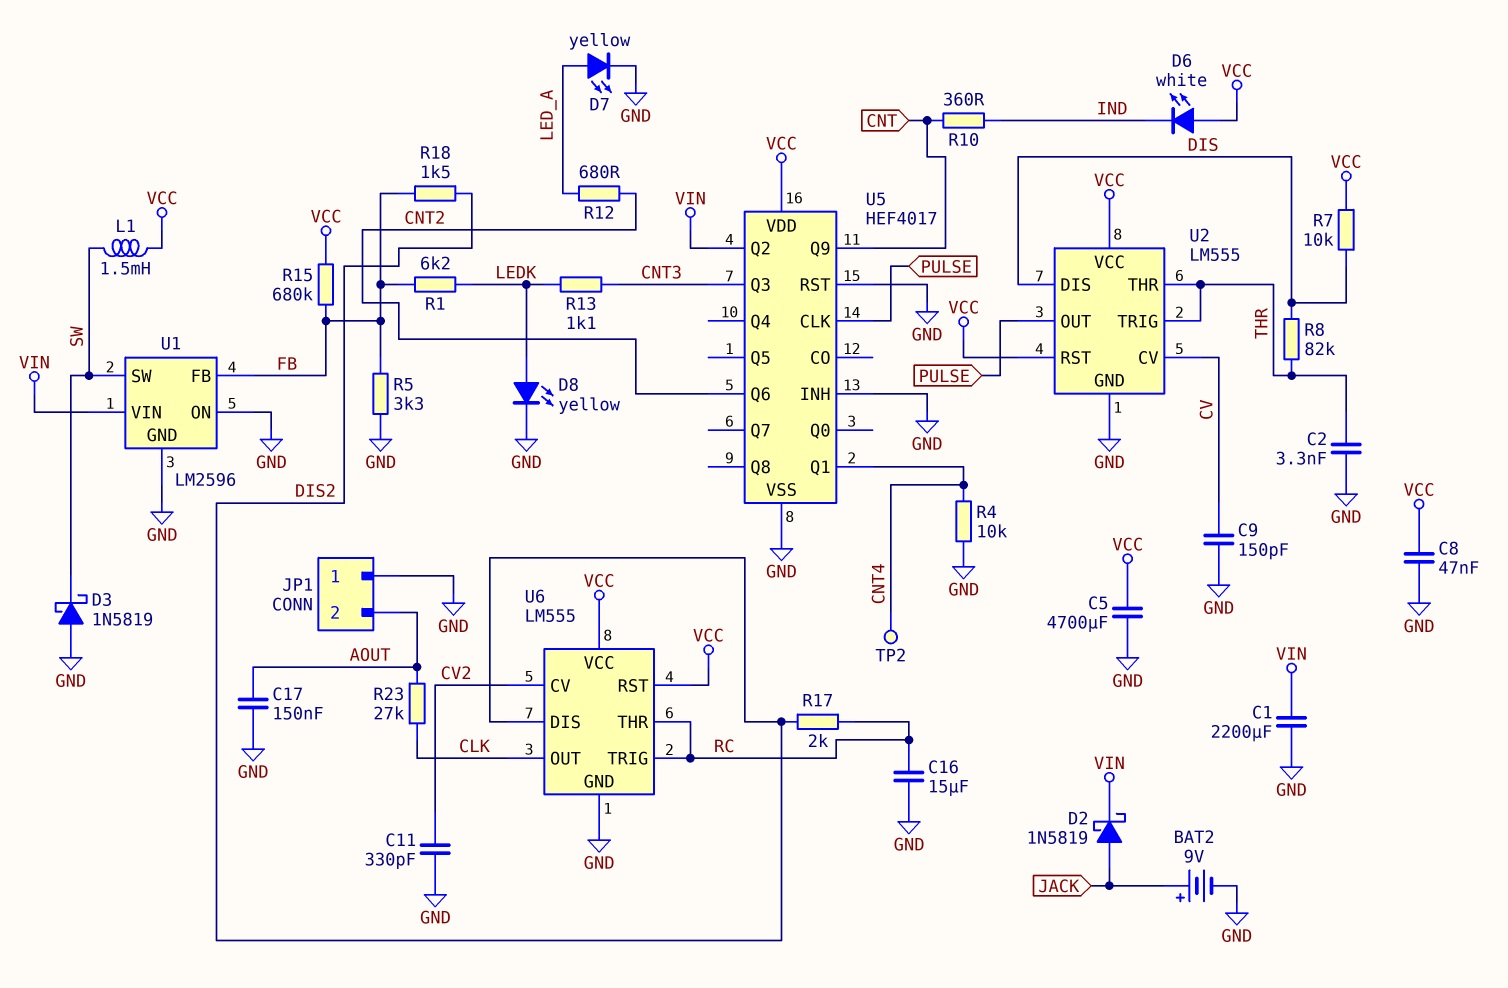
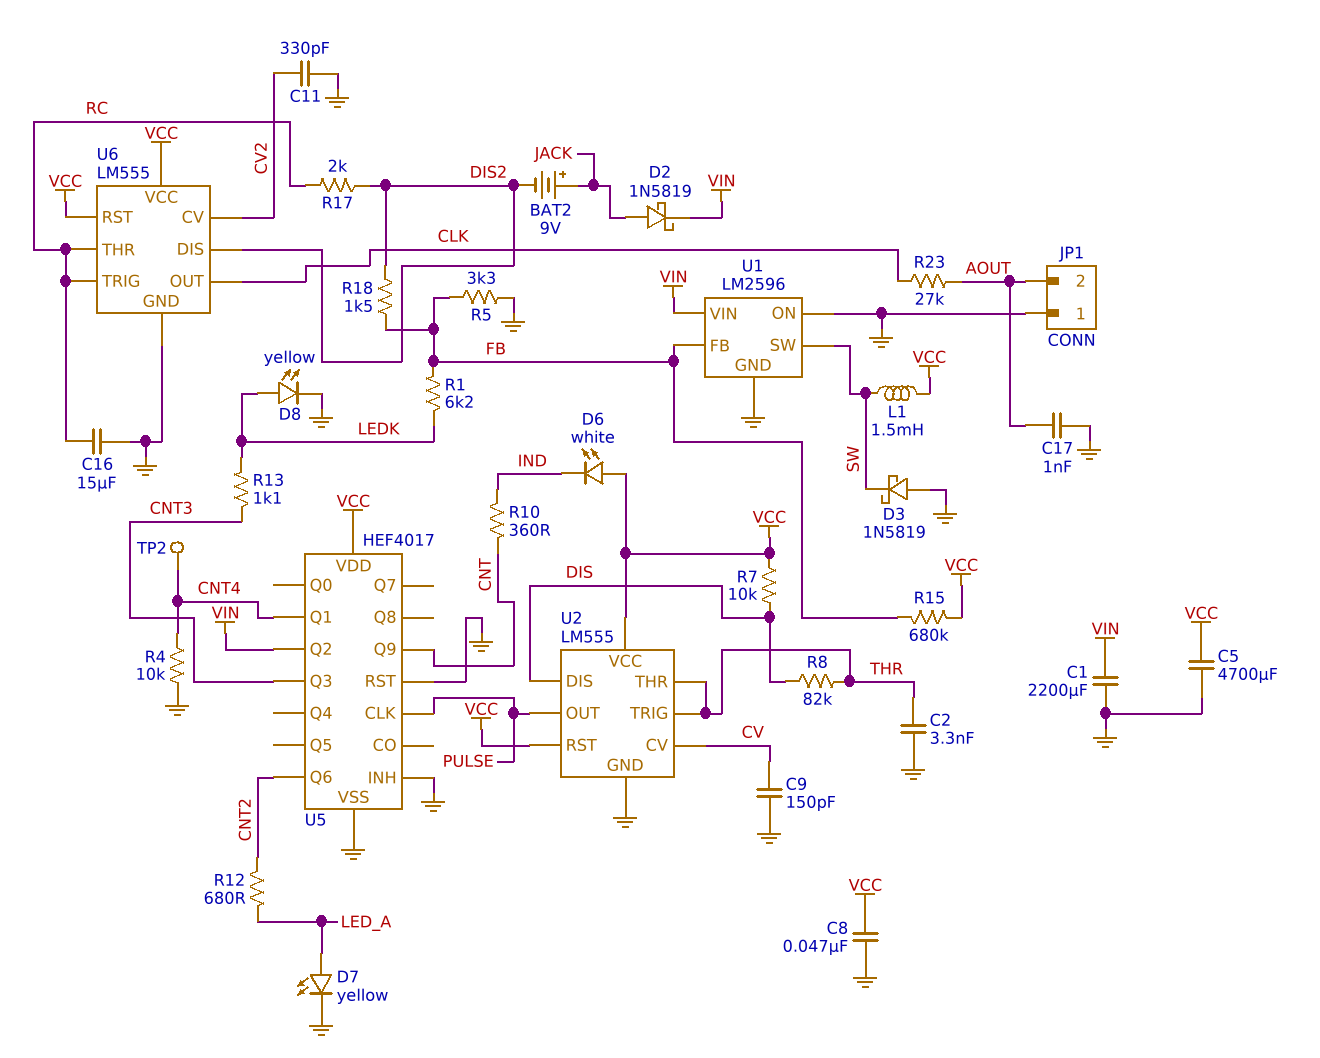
BAT2: 9V (plus JACK, minus GND) -> 9V (plus JACK, minus DIS2)
C17: 150nF (AOUT, GND) -> 1nF (AOUT, GND)

